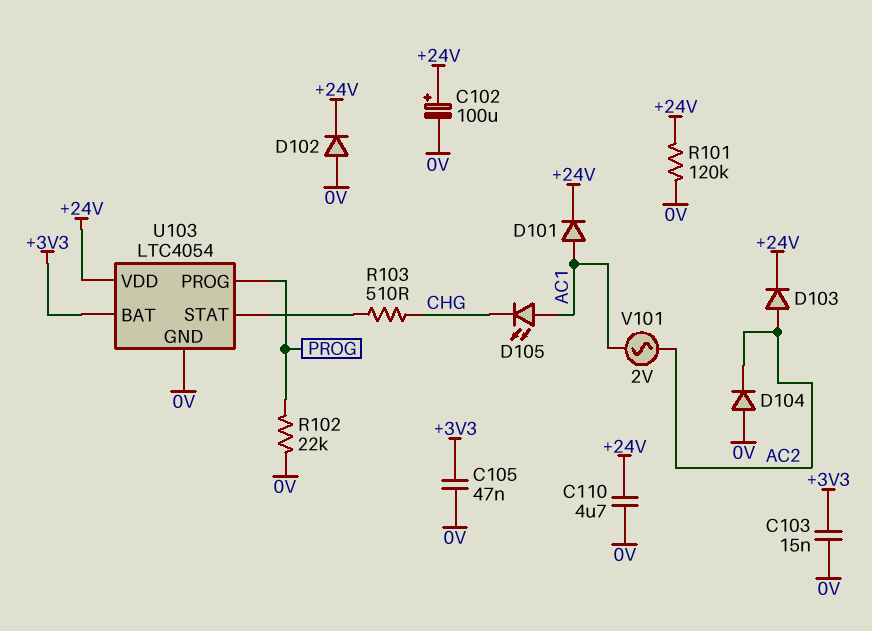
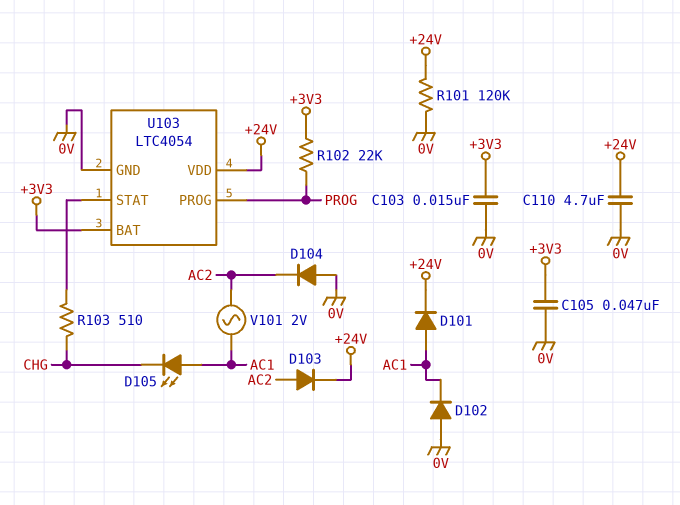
C102: 100uF (plus +24V, minus 0V) -> none
D102: diode (A 0V, K +24V) -> diode (A 0V, K AC1)
R102: 22k (0V, PROG) -> 22k (+3V3, PROG)

